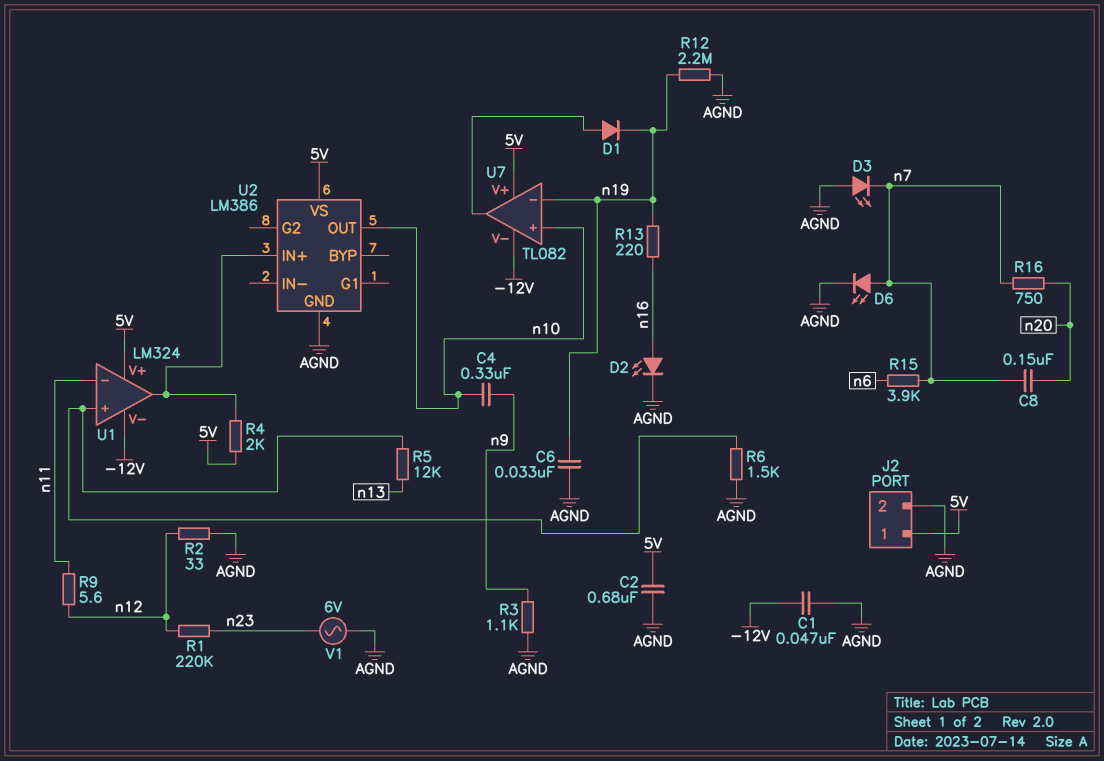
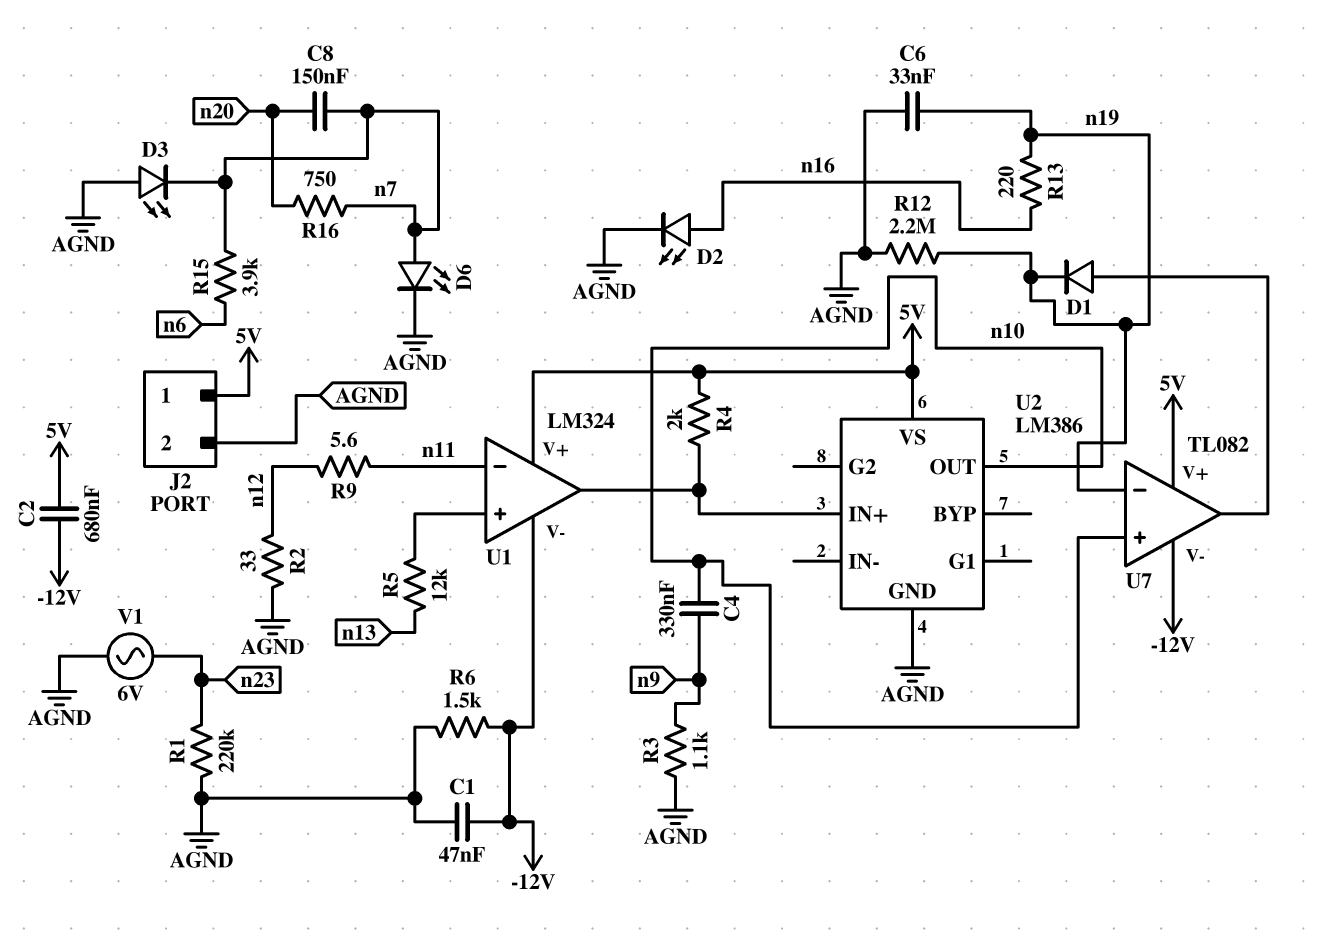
C2: 680nF (5V, AGND) -> 680nF (-12V, 5V)
R1: 220k (n12, n23) -> 220k (AGND, n23)
R6: 1.5k (AGND, U1/in+) -> 1.5k (-12V, AGND)

